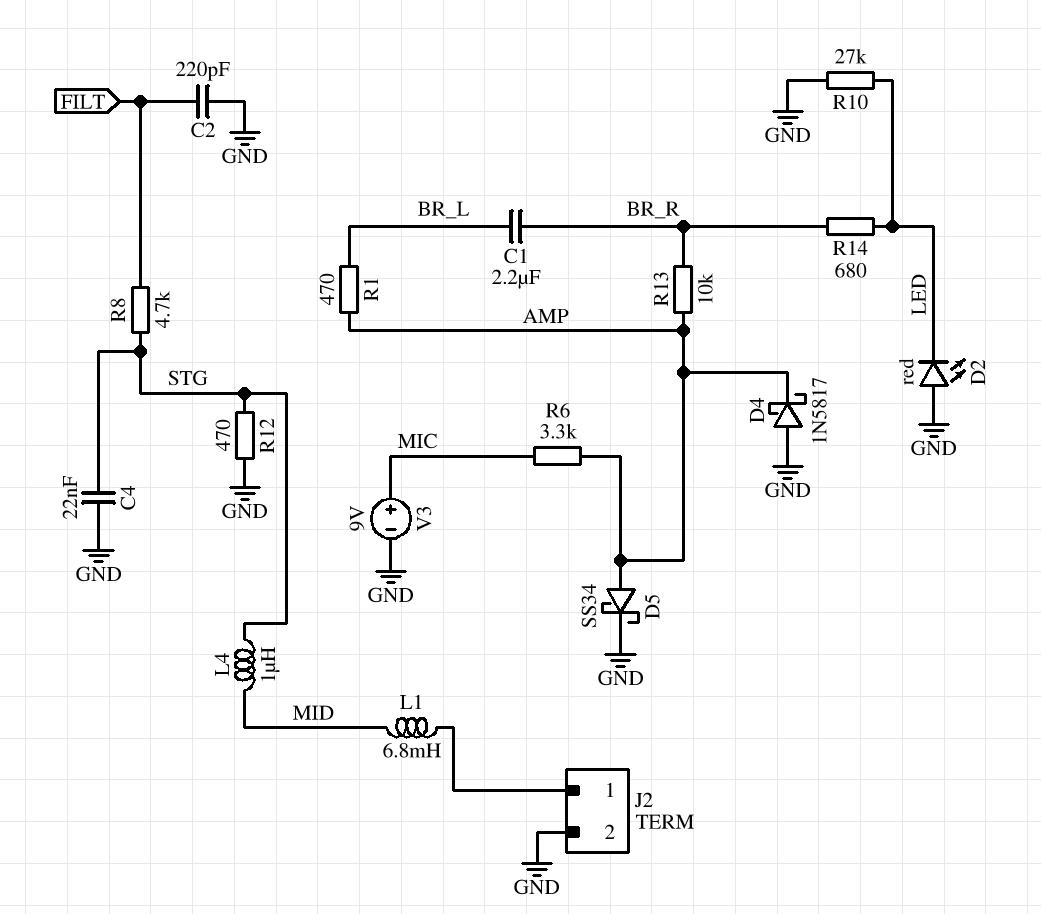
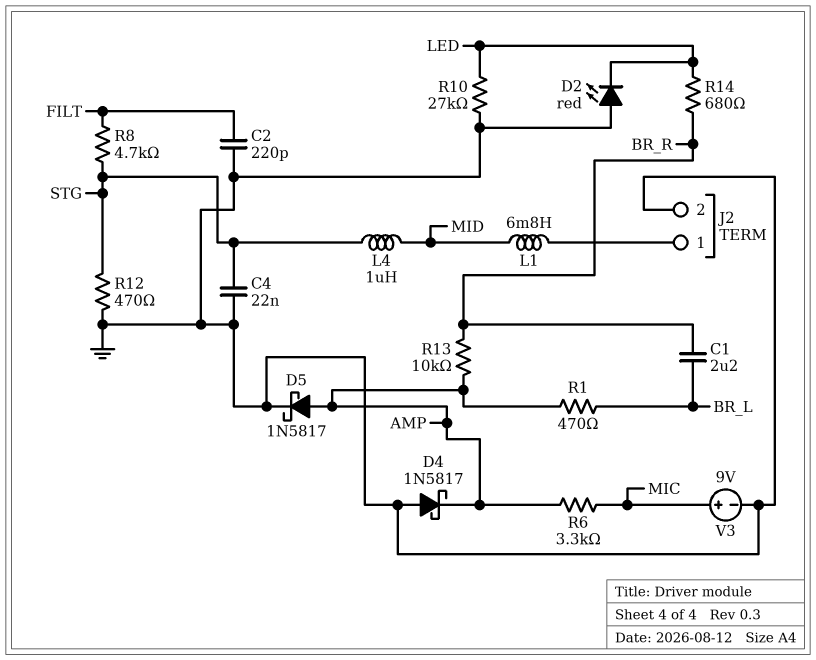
D5: schottky SS34 (A AMP, K GND) -> schottky 1N5817 (A AMP, K GND)

